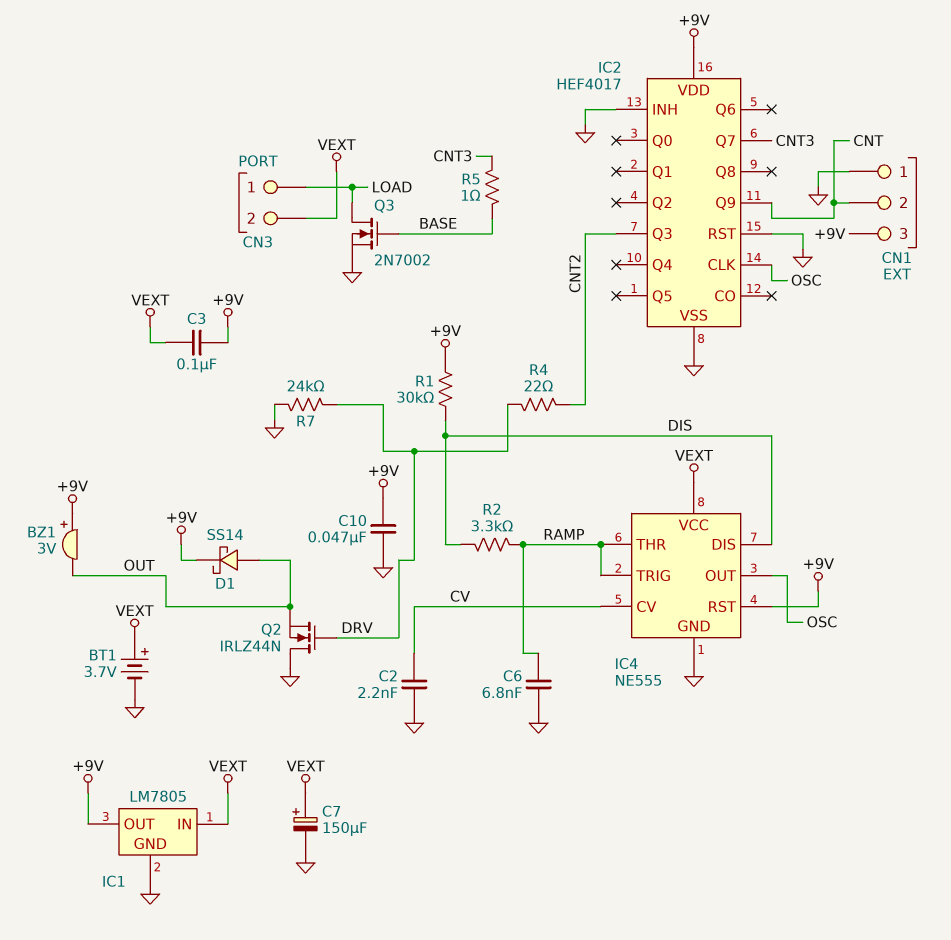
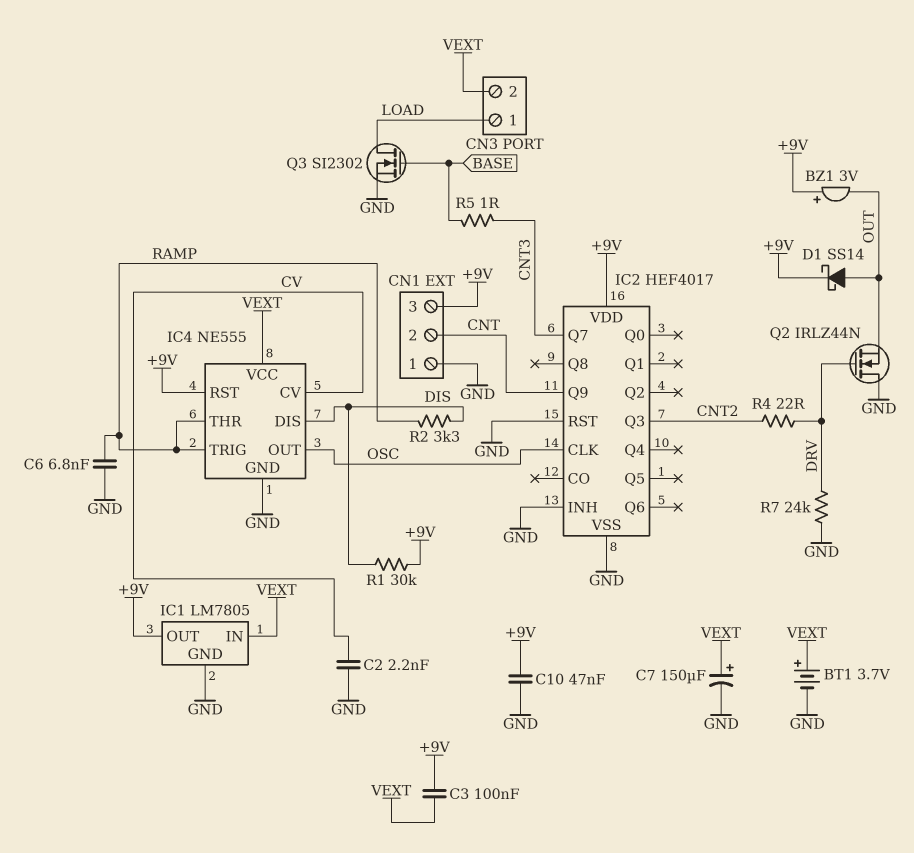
Q3: NMOS 2N7002 (G BASE, D LOAD, S GND) -> NMOS SI2302 (G BASE, D LOAD, S GND)

